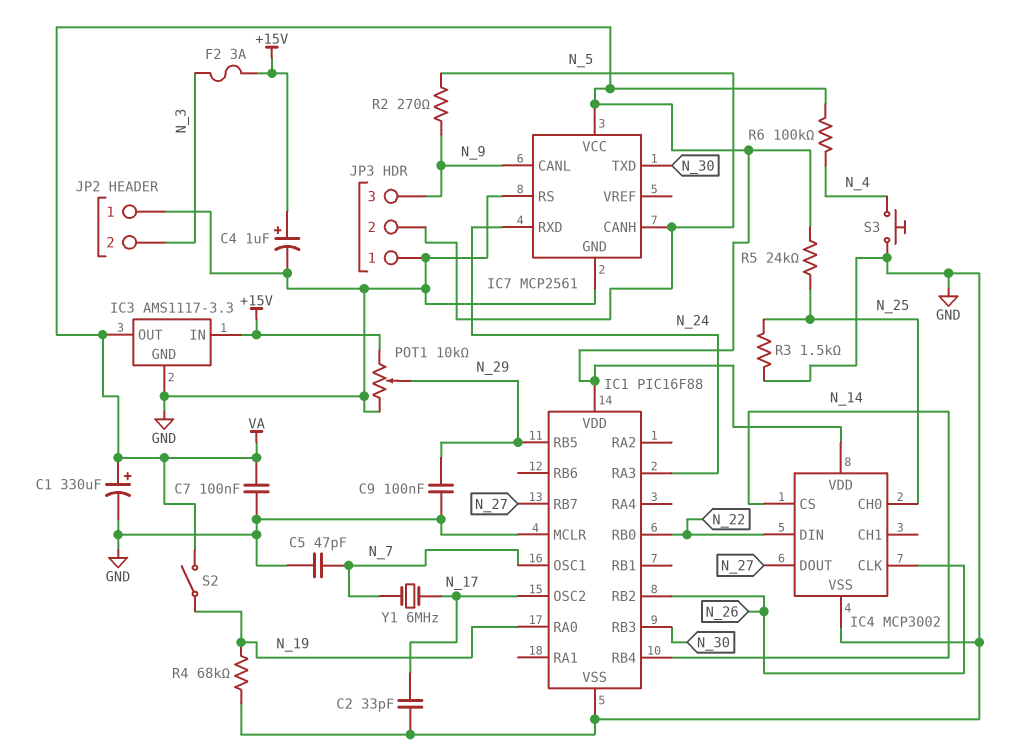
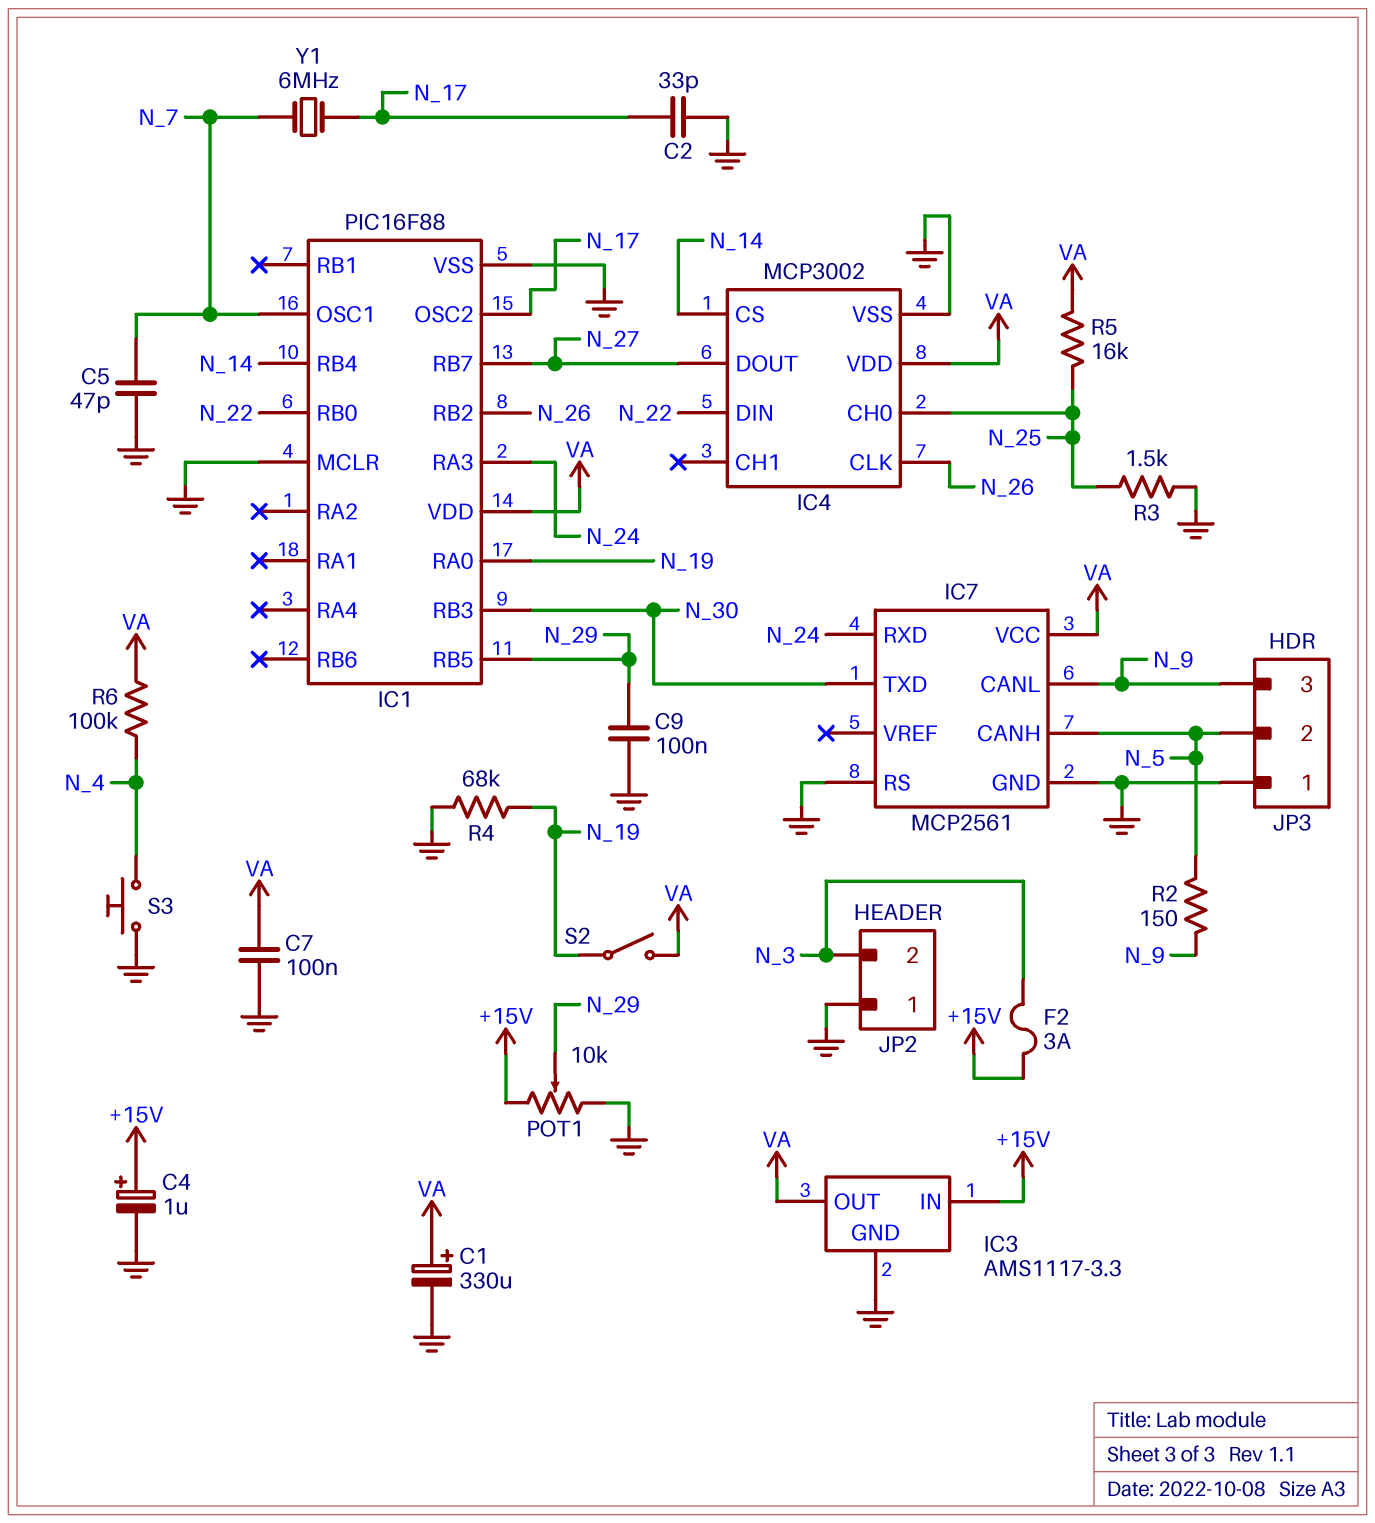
R2: 270 (N_5, N_9) -> 150 (N_5, N_9)
R5: 24k (N_25, VA) -> 16k (N_25, VA)

